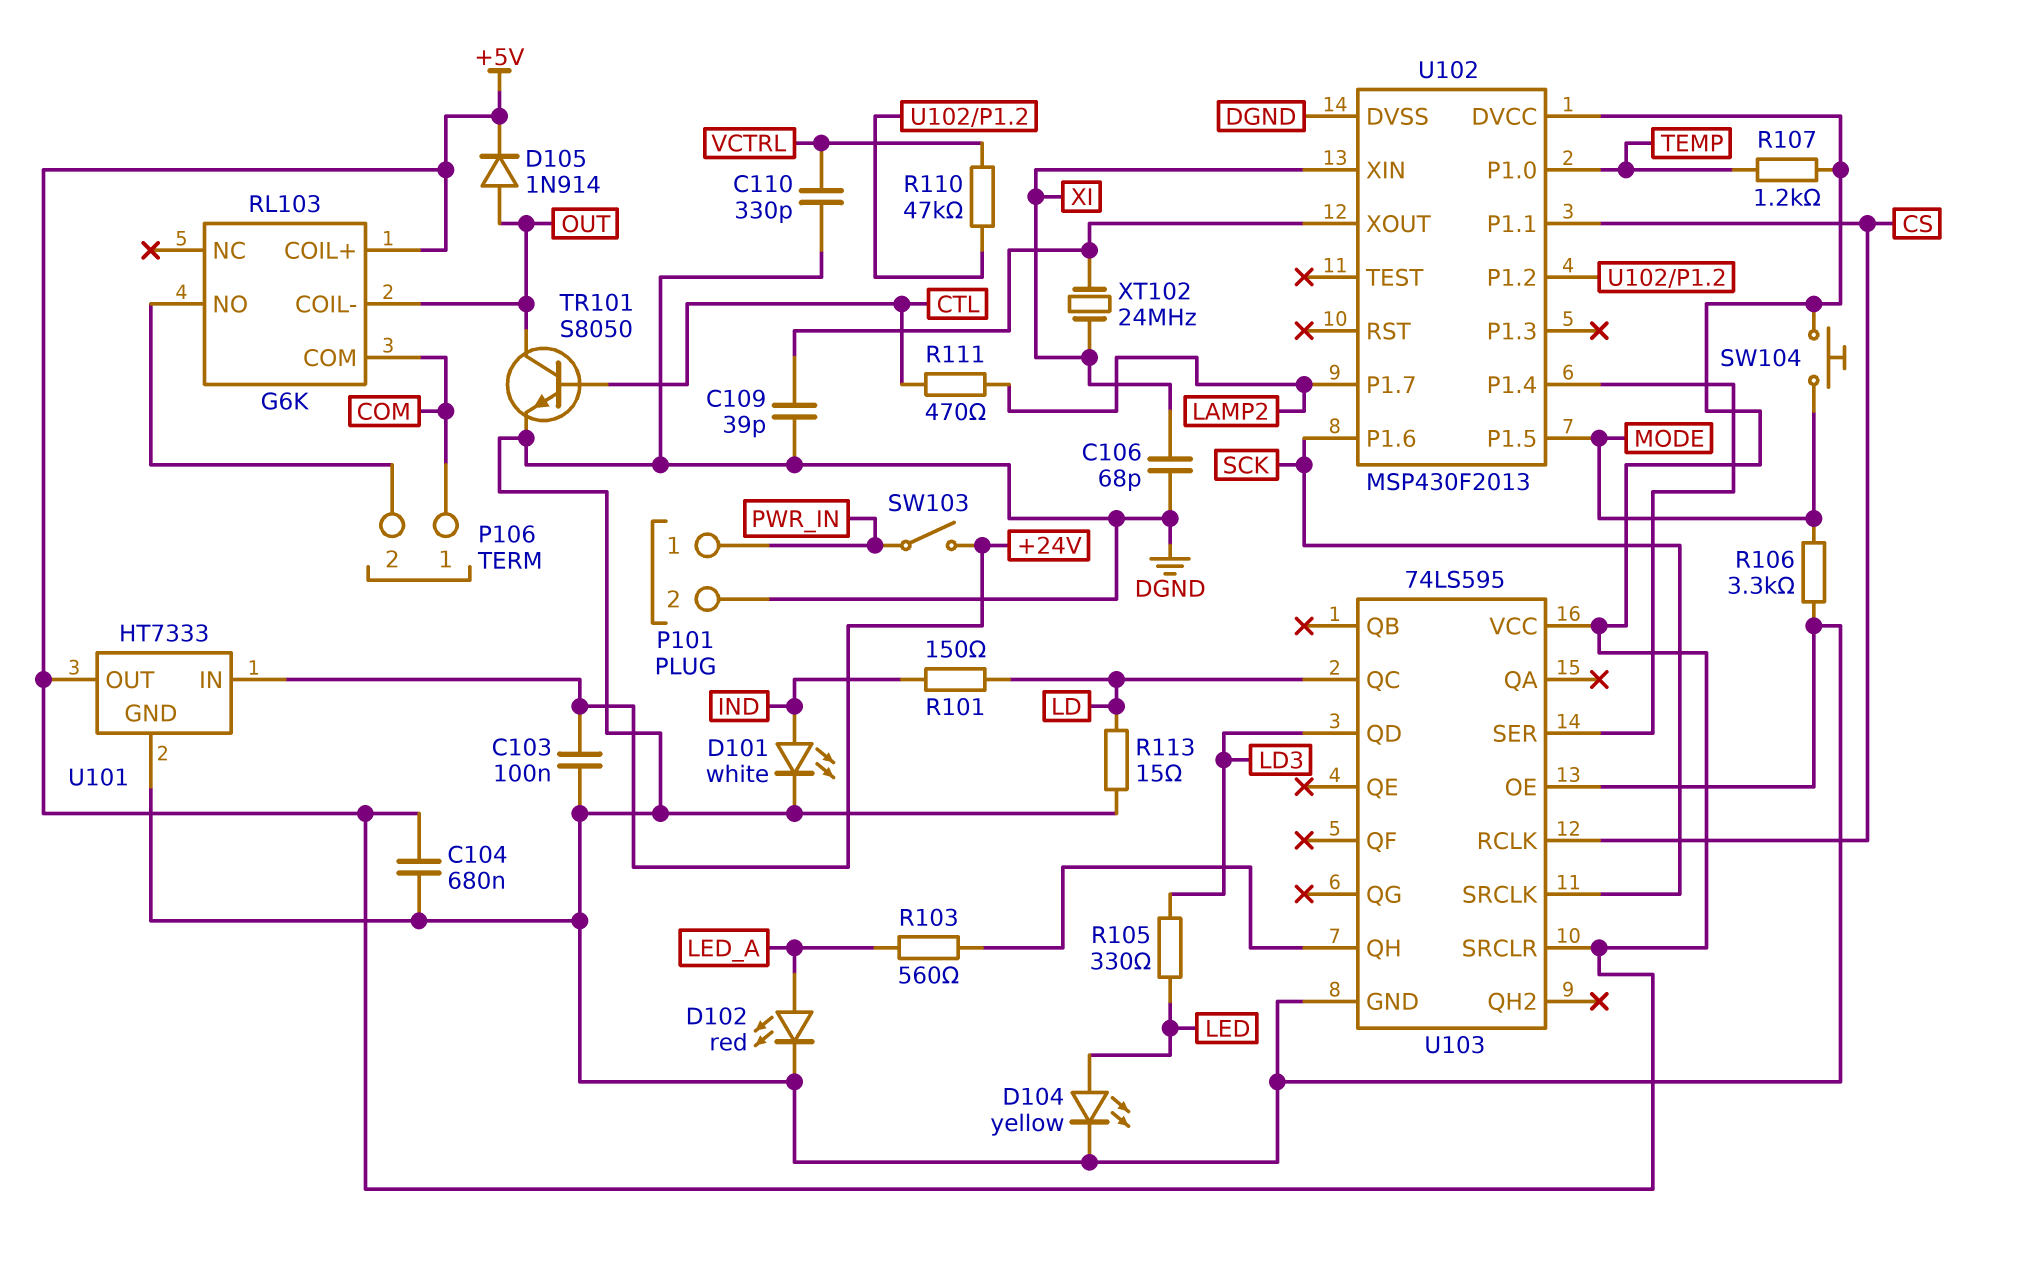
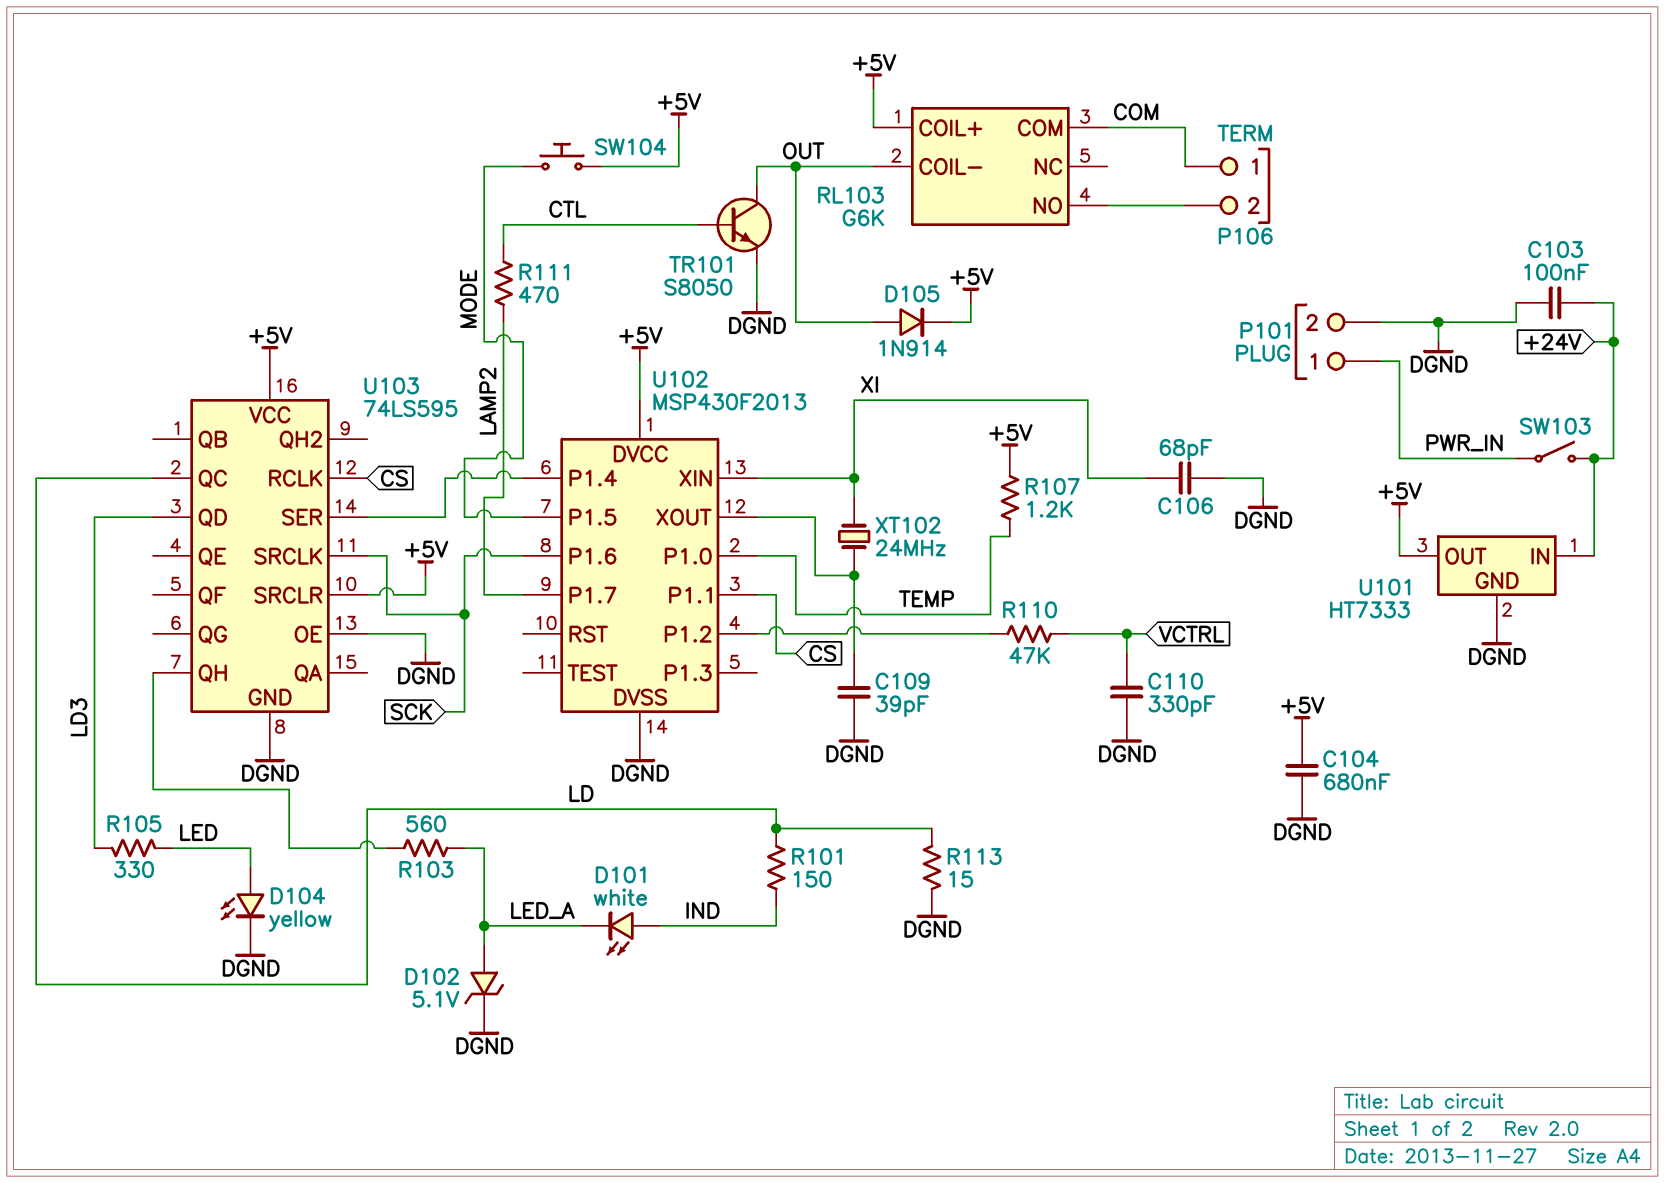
D101: LED white (A IND, K DGND) -> LED white (A IND, K LED_A)
D102: LED red (A LED_A, K DGND) -> zener 5.1V (A LED_A, K DGND)
R106: 3.3k (DGND, MODE) -> none

